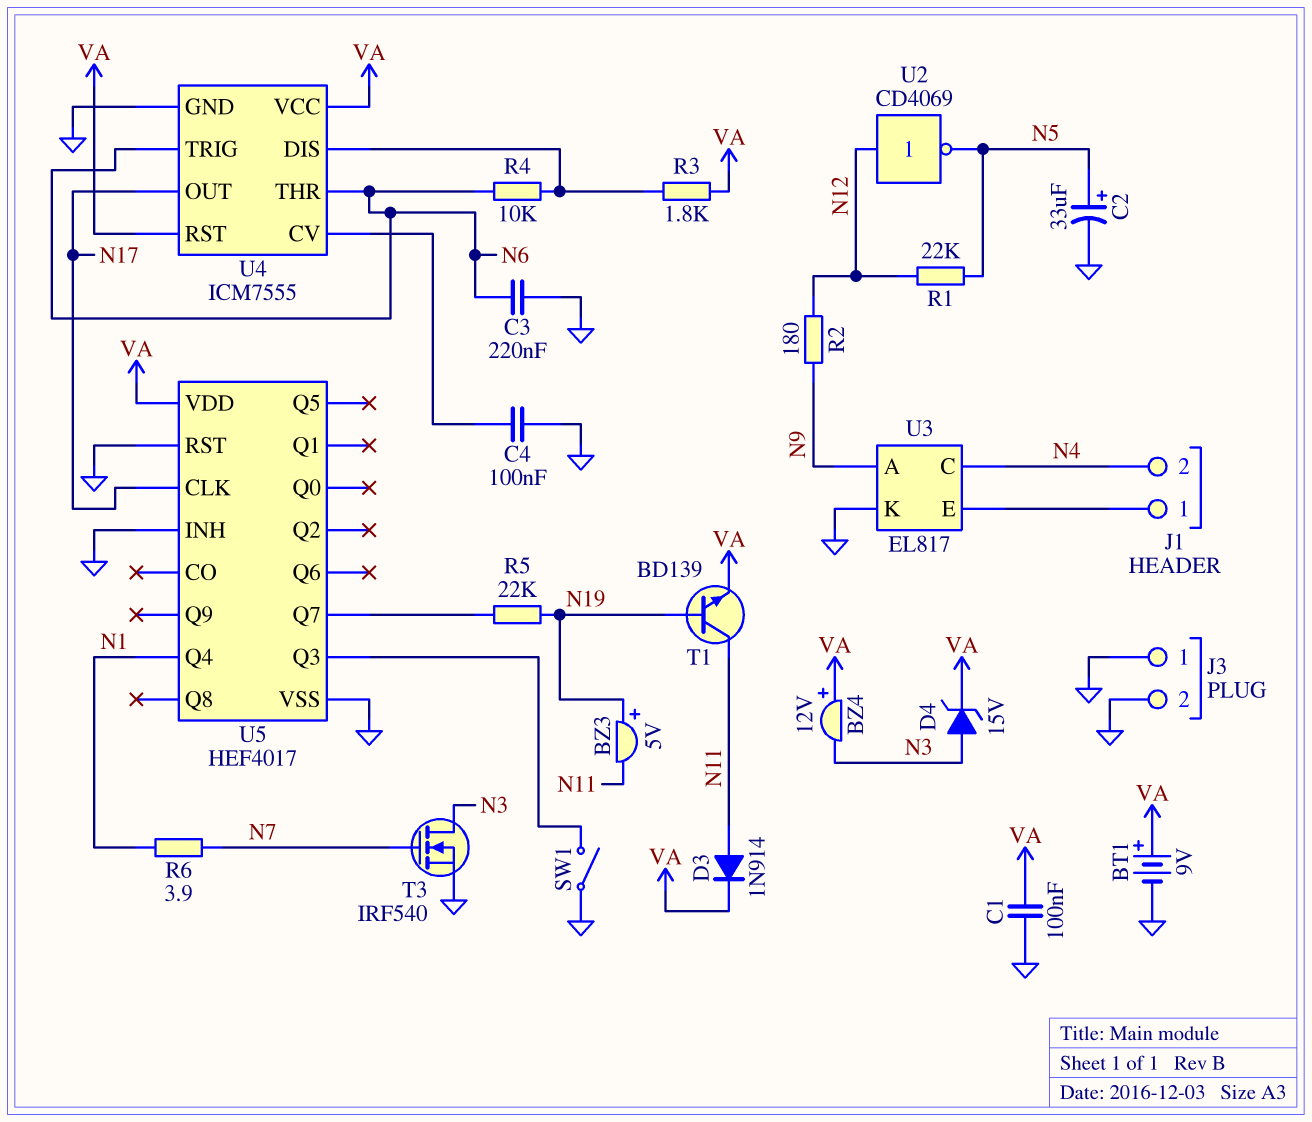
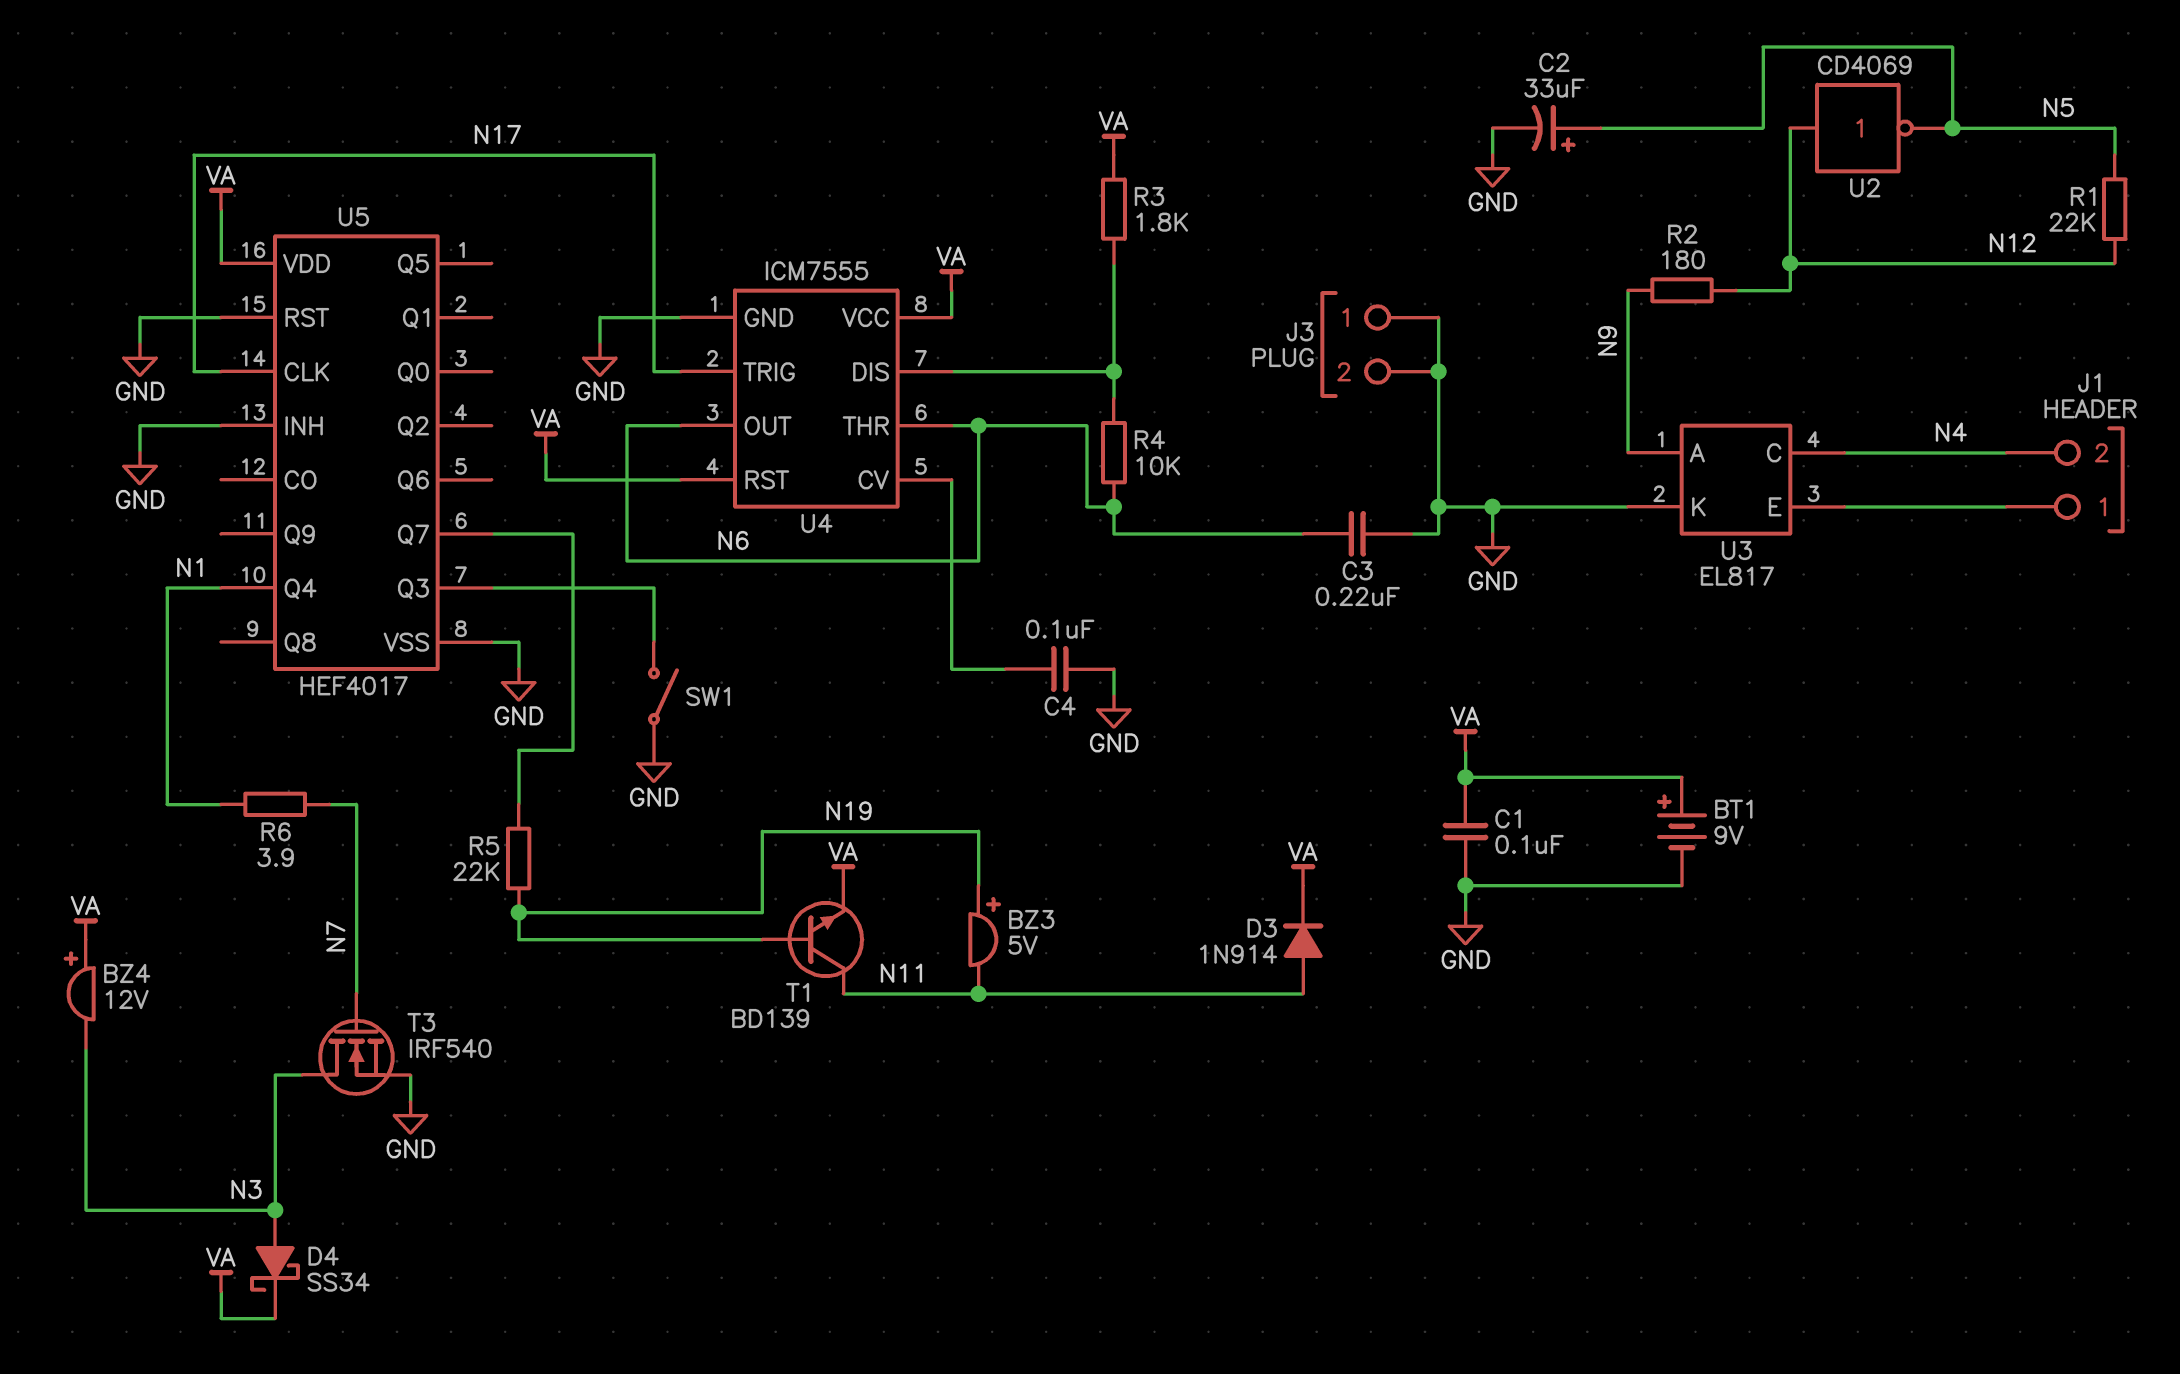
D4: zener 15V (A N3, K VA) -> schottky SS34 (A N3, K VA)
U4 pin OUT: N17 -> N6
U4 pin TRIG: N6 -> N17

